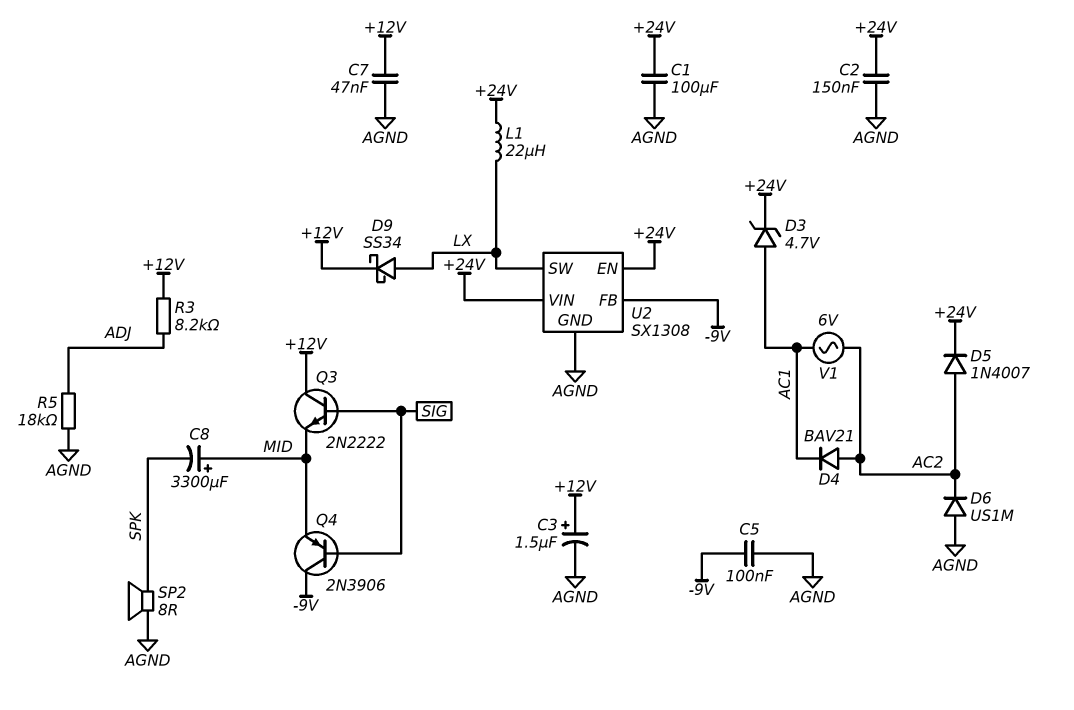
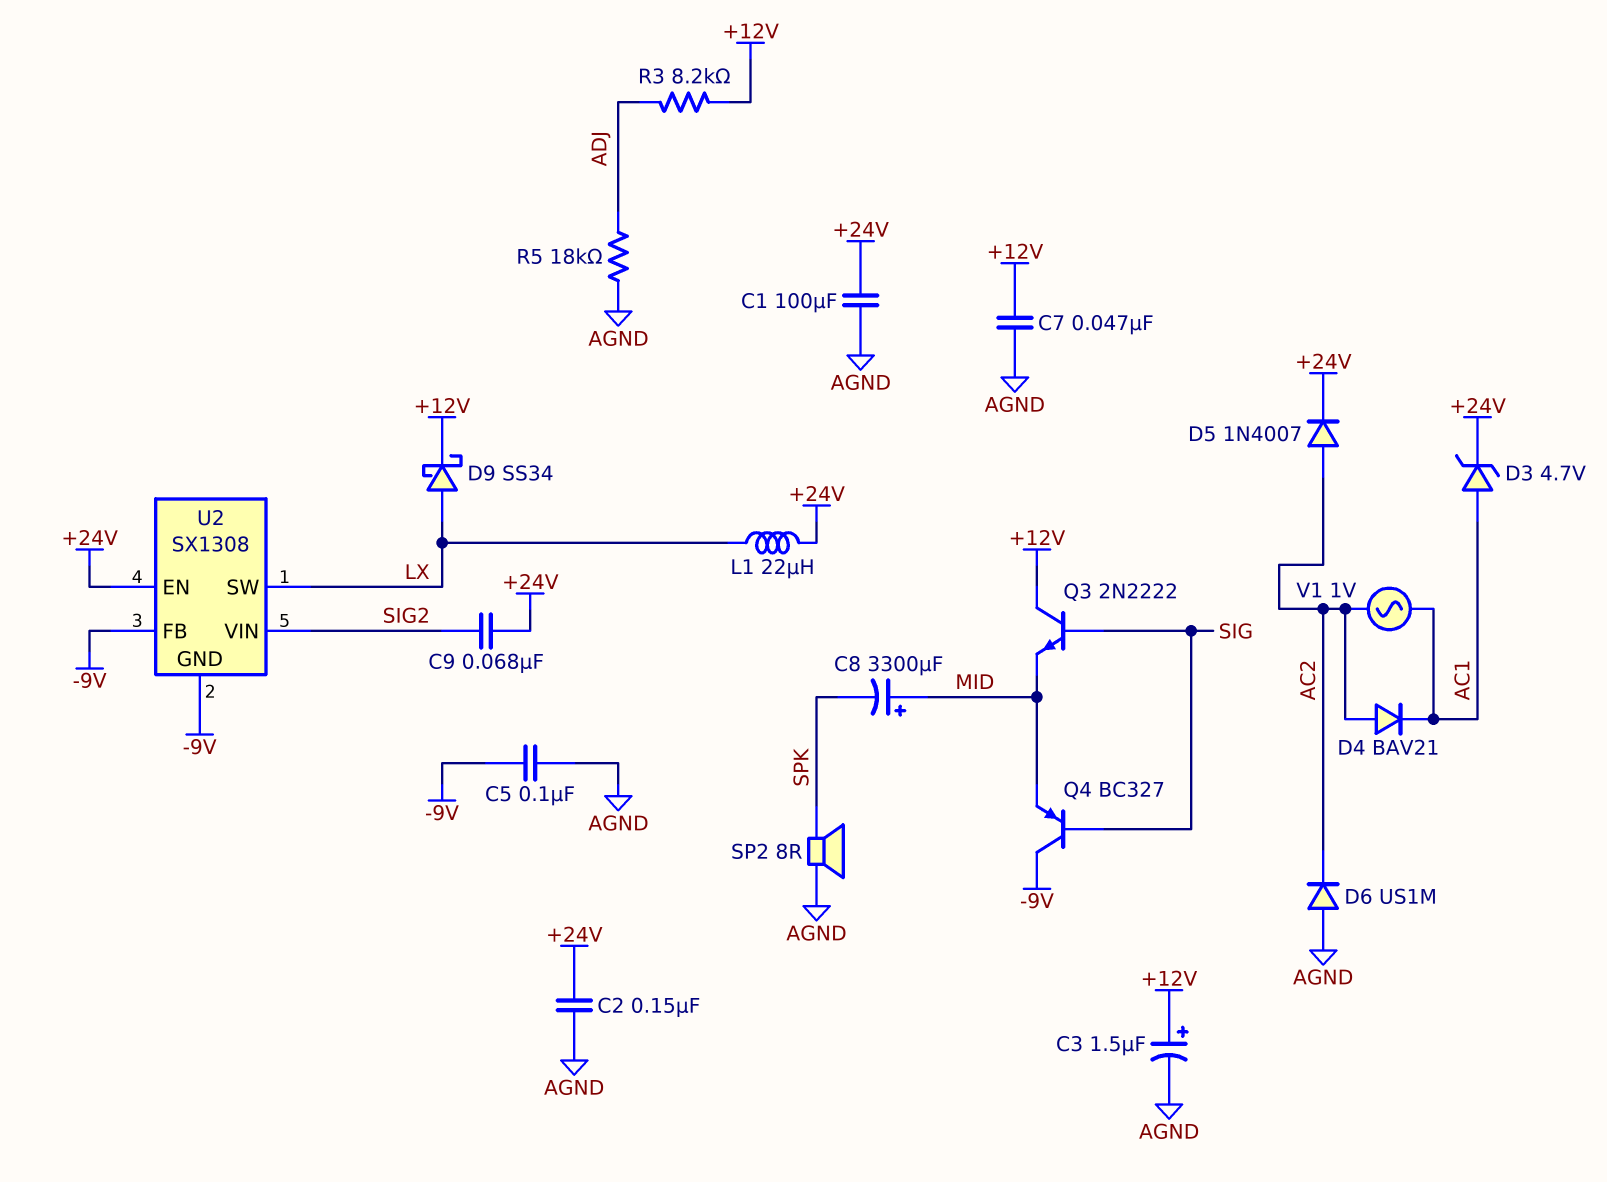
C9: none -> 68nF (+24V, SIG2)
Q4: PNP 2N3906 (B SIG, C -9V, E MID) -> PNP BC327 (B SIG, C -9V, E MID)
U2 pin GND: AGND -> -9V
U2 pin VIN: +24V -> SIG2
V1: AC 6V (AC1, AC2) -> AC 1V (AC1, AC2)

